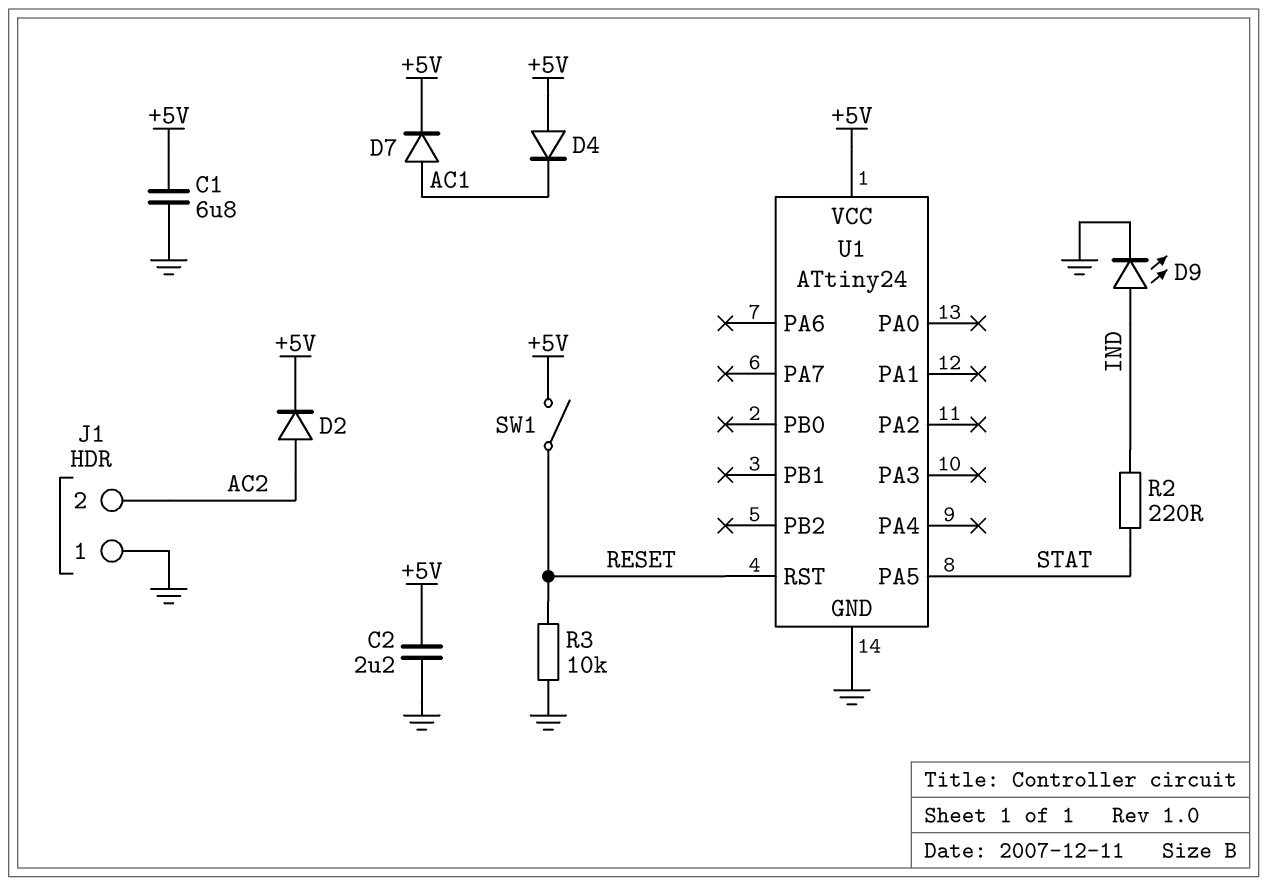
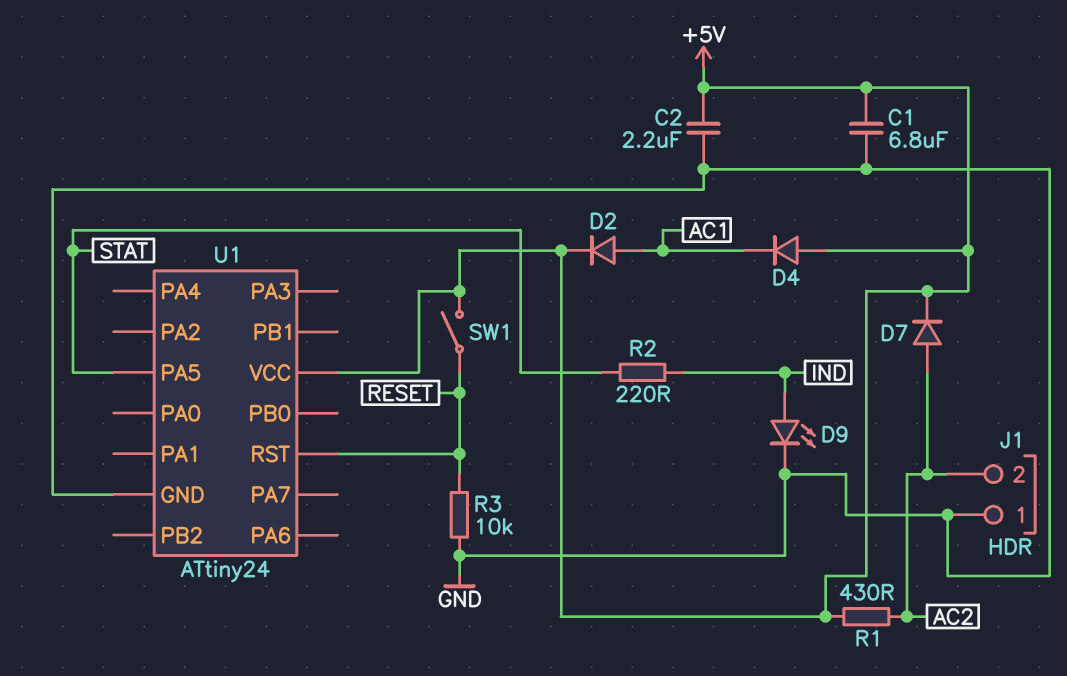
D2: diode (A AC2, K +5V) -> diode (A AC1, K +5V)
D7: diode (A AC1, K +5V) -> diode (A AC2, K +5V)
R1: none -> 430 (+5V, AC2)

